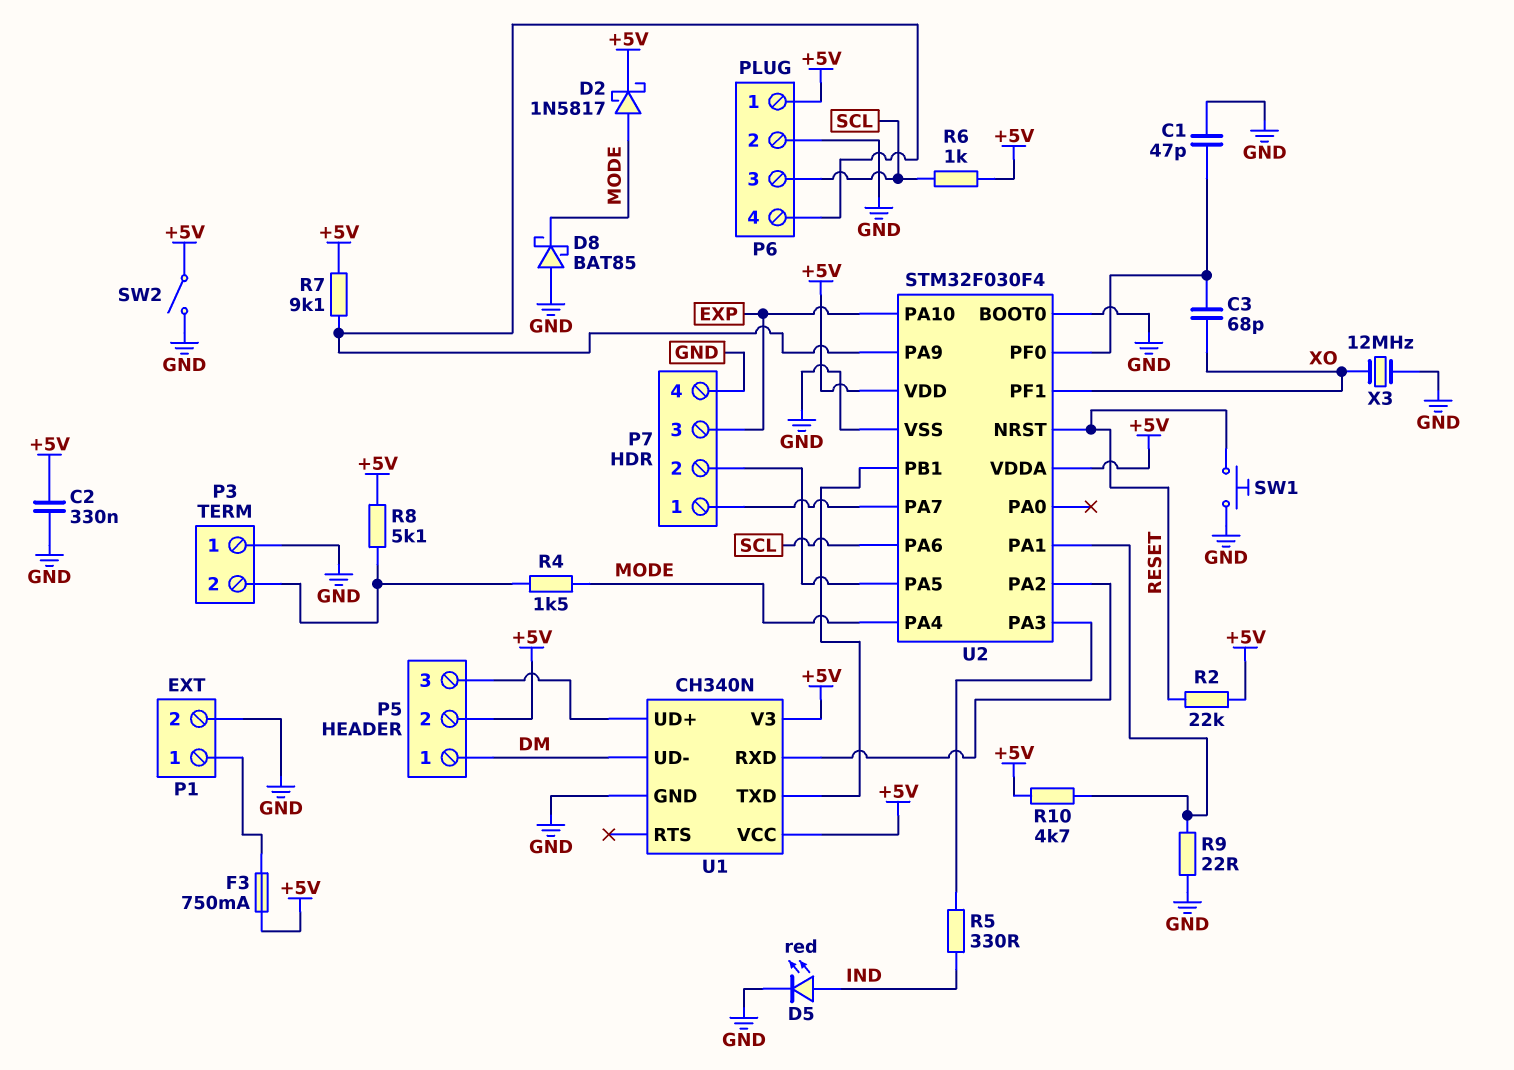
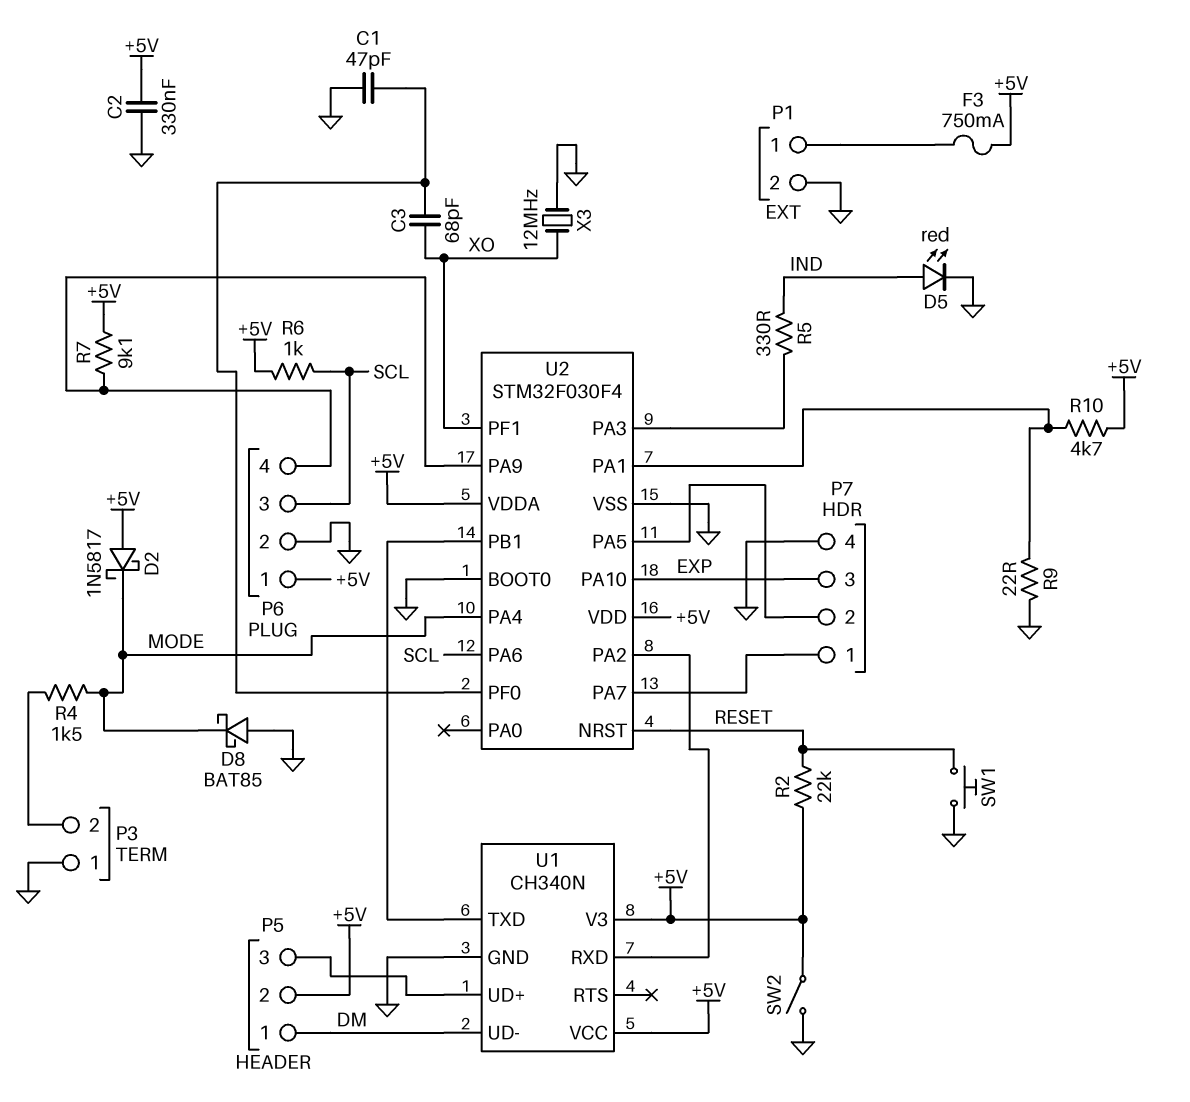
D2: schottky 1N5817 (A MODE, K +5V) -> schottky 1N5817 (A +5V, K MODE)
R8: 5.1k (+5V, P3/2) -> none

